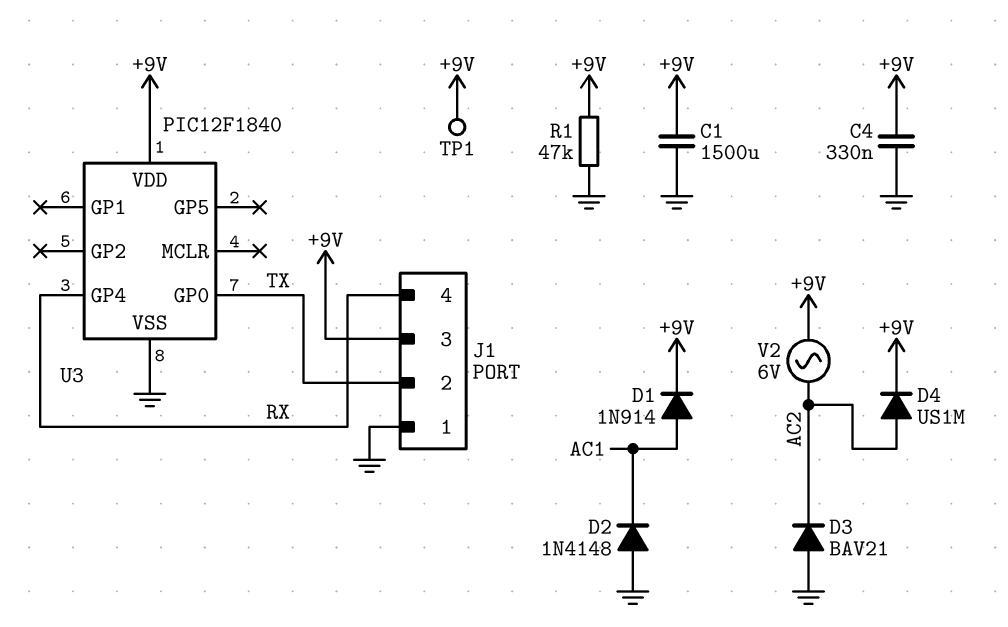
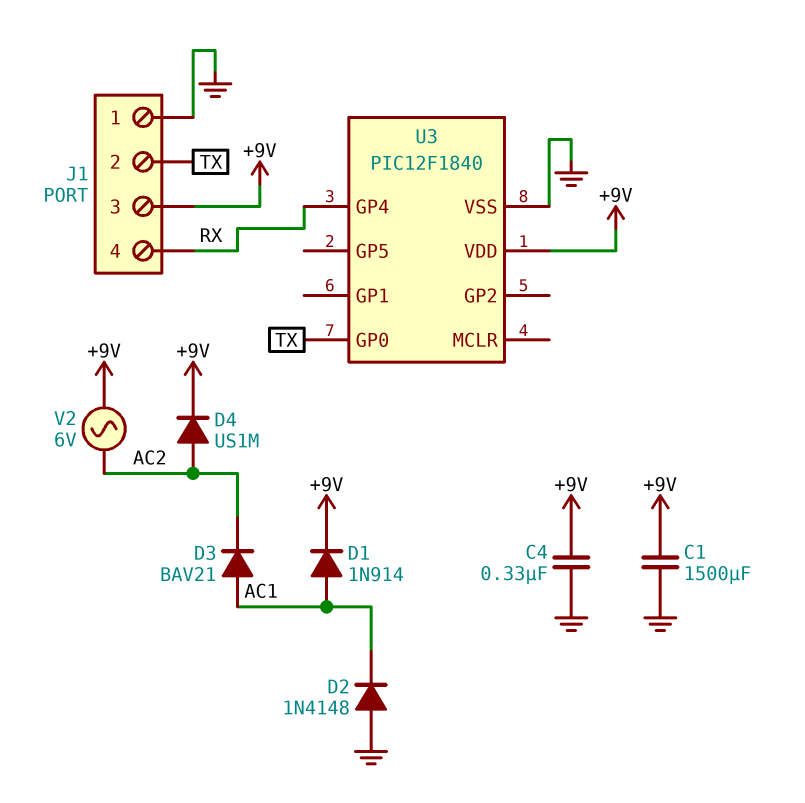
D3: diode BAV21 (A GND, K AC2) -> diode BAV21 (A AC1, K AC2)
R1: 47k (+9V, GND) -> none
TP1: test point (+9V) -> none

